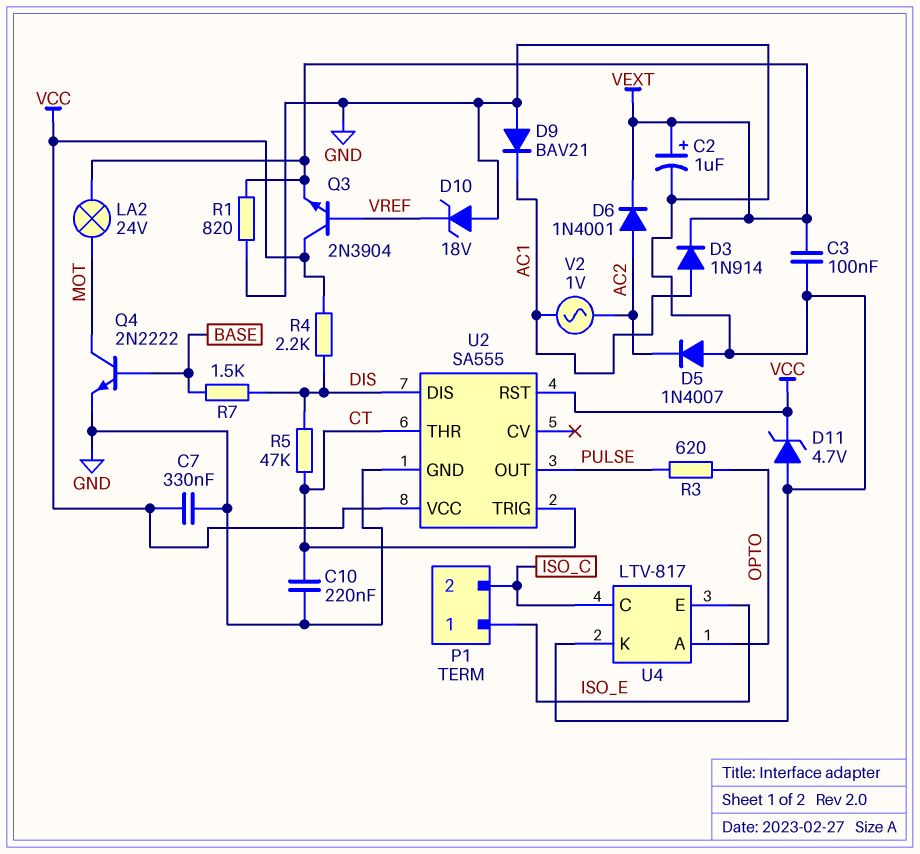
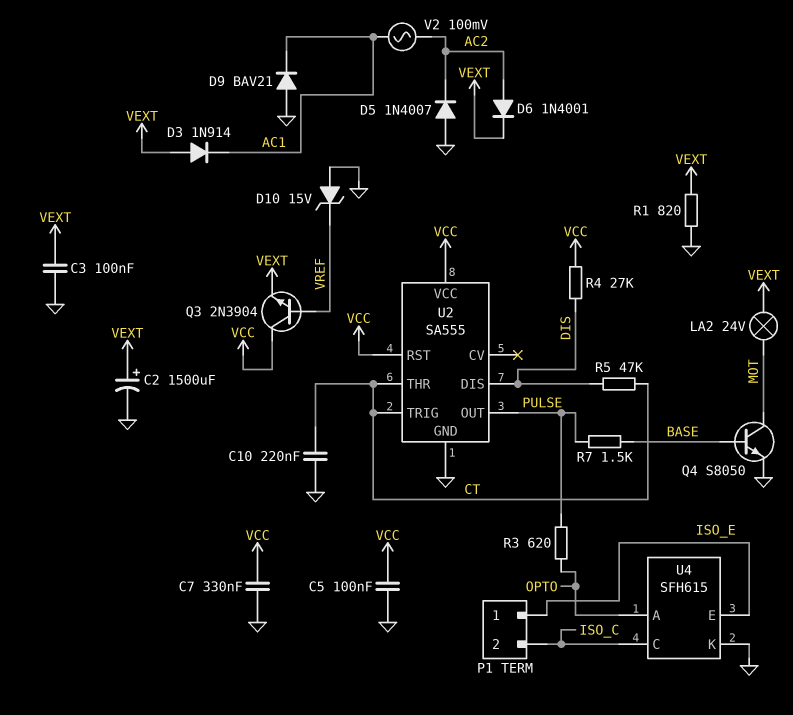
C2: 1uF (plus VEXT, minus GND) -> 1500uF (plus VEXT, minus GND)
C5: none -> 100nF (GND, VCC)
D3: diode 1N914 (A AC1, K VEXT) -> diode 1N914 (A VEXT, K AC1)
D10: zener 18V (A GND, K VREF) -> zener 15V (A GND, K VREF)
D11: zener 4.7V (A GND, K VCC) -> none
Q4: NPN 2N2222 (B BASE, C MOT, E GND) -> NPN S8050 (B BASE, C MOT, E GND)
R4: 2.2k (DIS, VCC) -> 27k (DIS, VCC)
R7: 1.5k (BASE, DIS) -> 1.5k (BASE, PULSE)
U4: LTV-817 -> SFH615
V2: AC 1V (AC1, AC2) -> AC 100mV (AC1, AC2)

